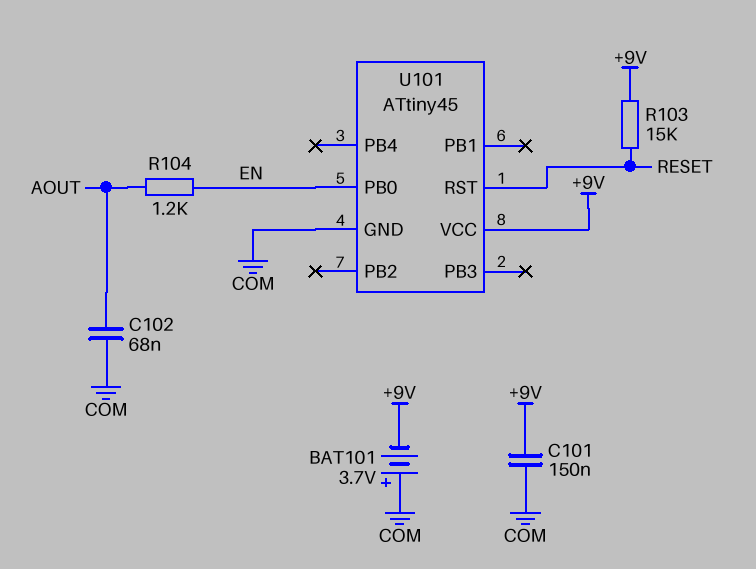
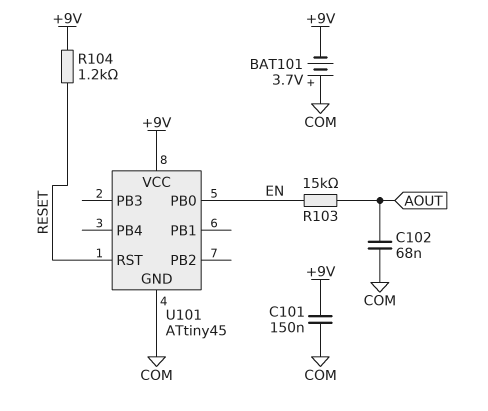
R103: 15k (+9V, RESET) -> 15k (AOUT, EN)
R104: 1.2k (AOUT, EN) -> 1.2k (+9V, RESET)

